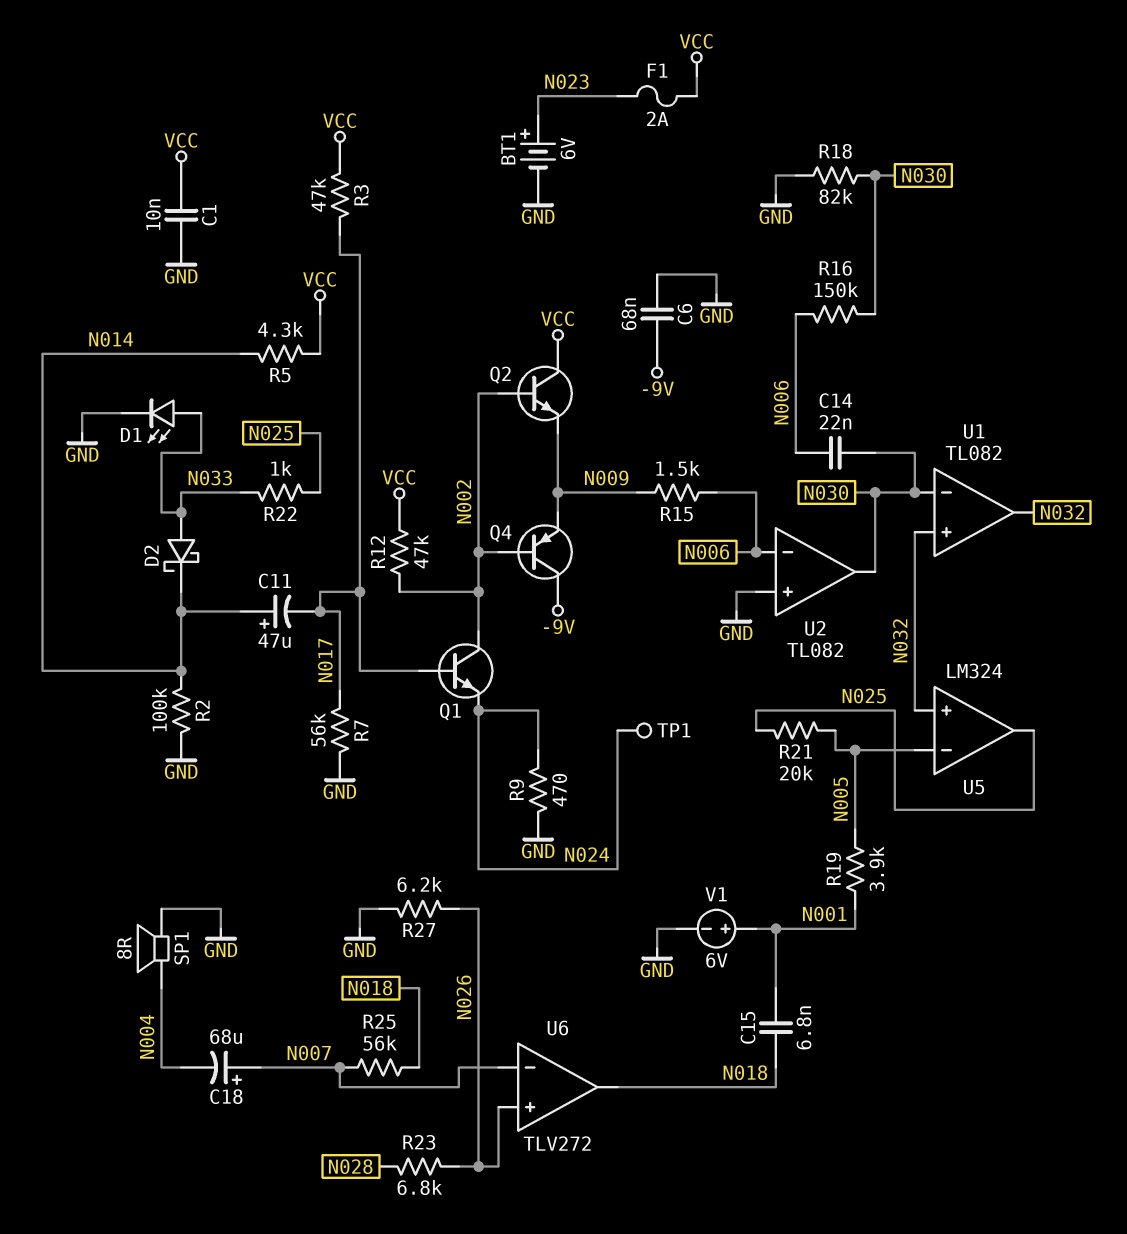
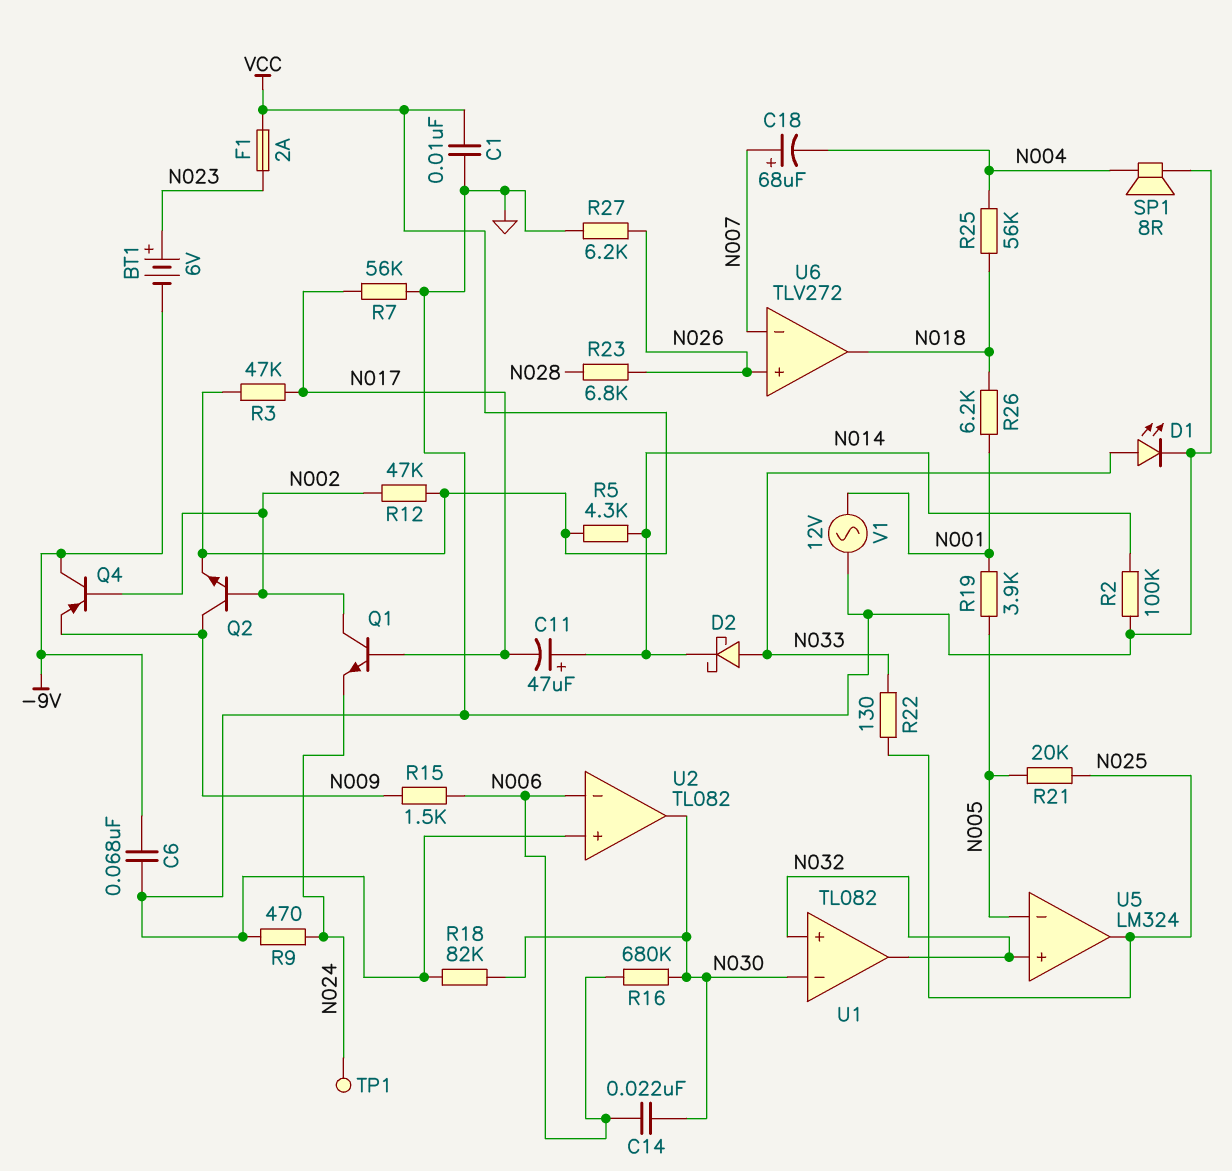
BT1: 6V (plus N023, minus GND) -> 6V (plus N023, minus -9V)
C15: 6.8nF (N001, N018) -> none
Q2: NPN (B N002, C VCC, E N009) -> NPN (B N002, C N009, E VCC)
R16: 150k (N006, N030) -> 680k (N006, N030)
R22: 1k (N025, N033) -> 130 (N025, N033)
R25: 56k (N007, N018) -> 56k (N004, N018)
R26: none -> 6.2k (N001, N018)
V1: 6V (plus N001, minus GND) -> AC 12V (GND, N001)

